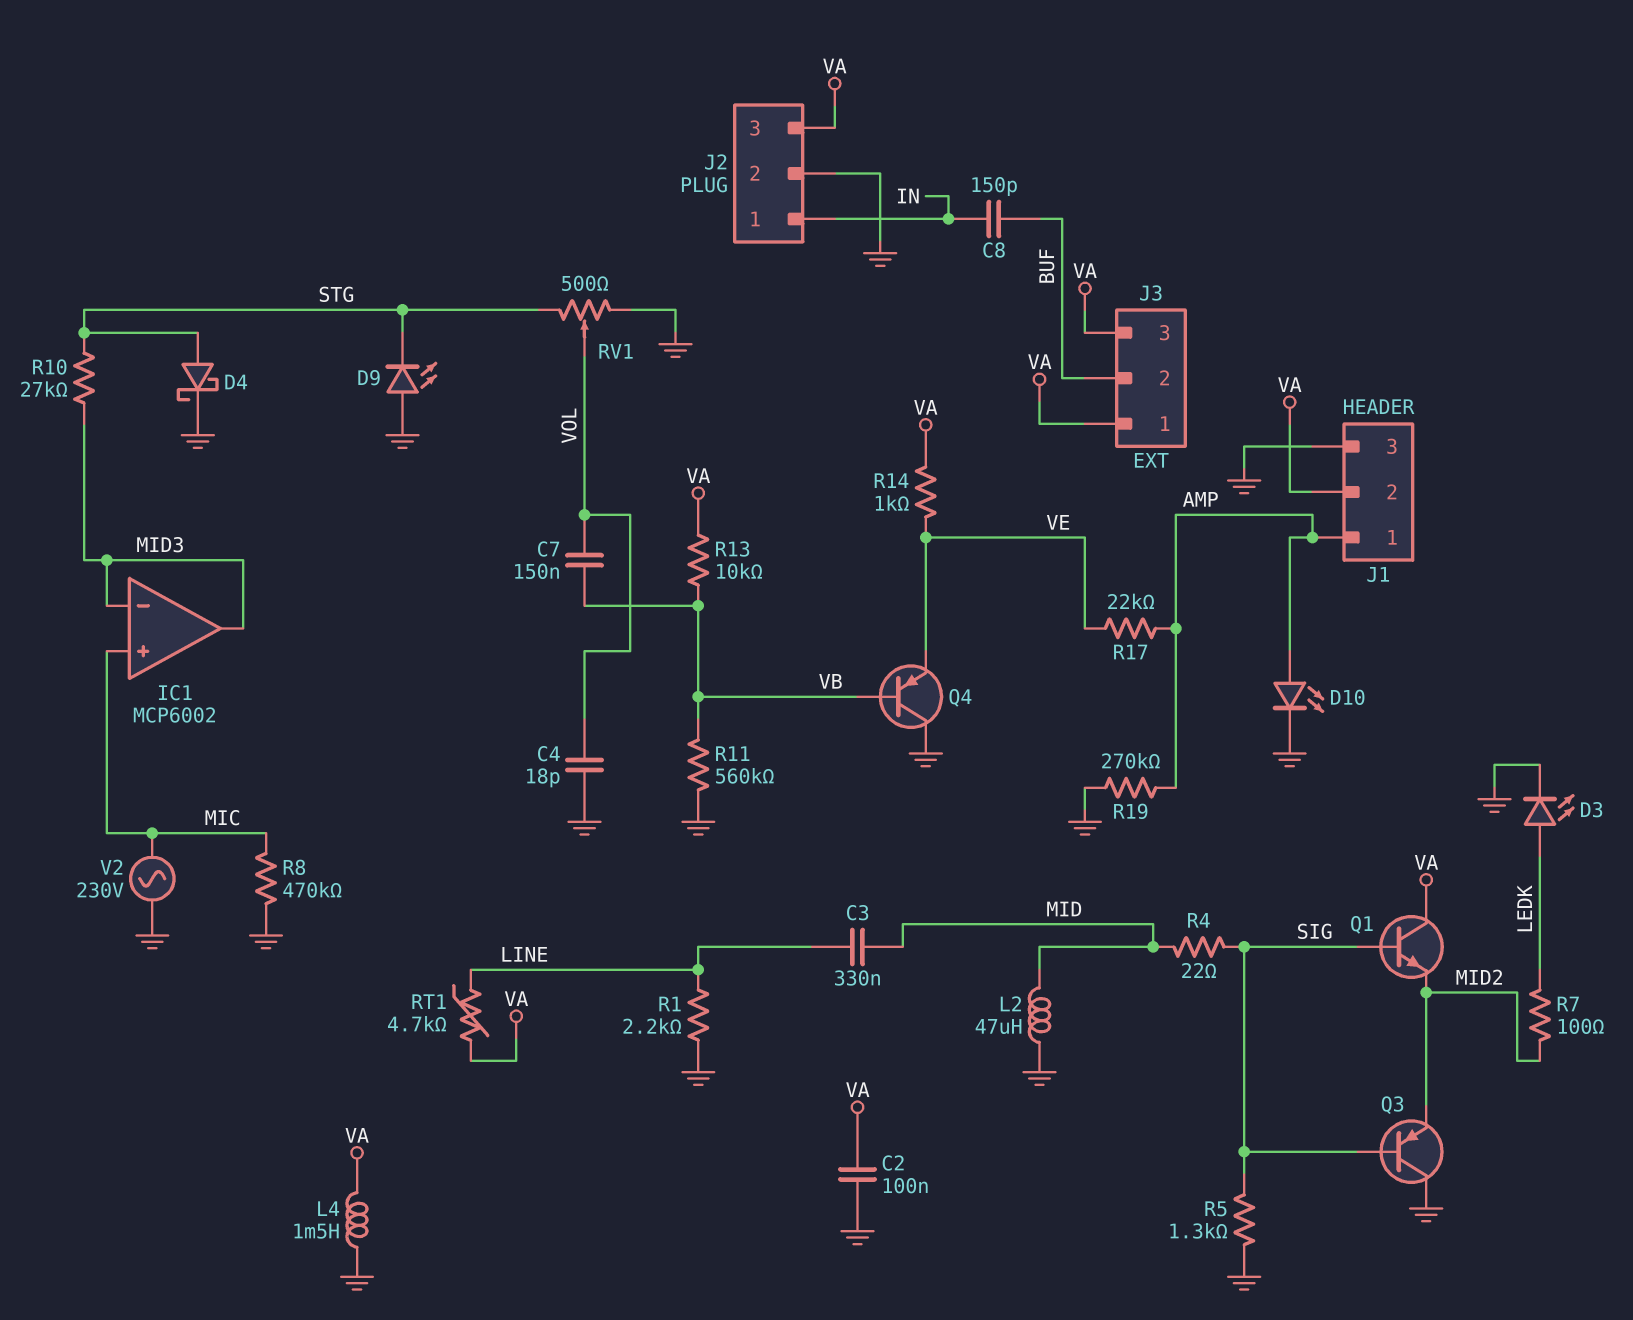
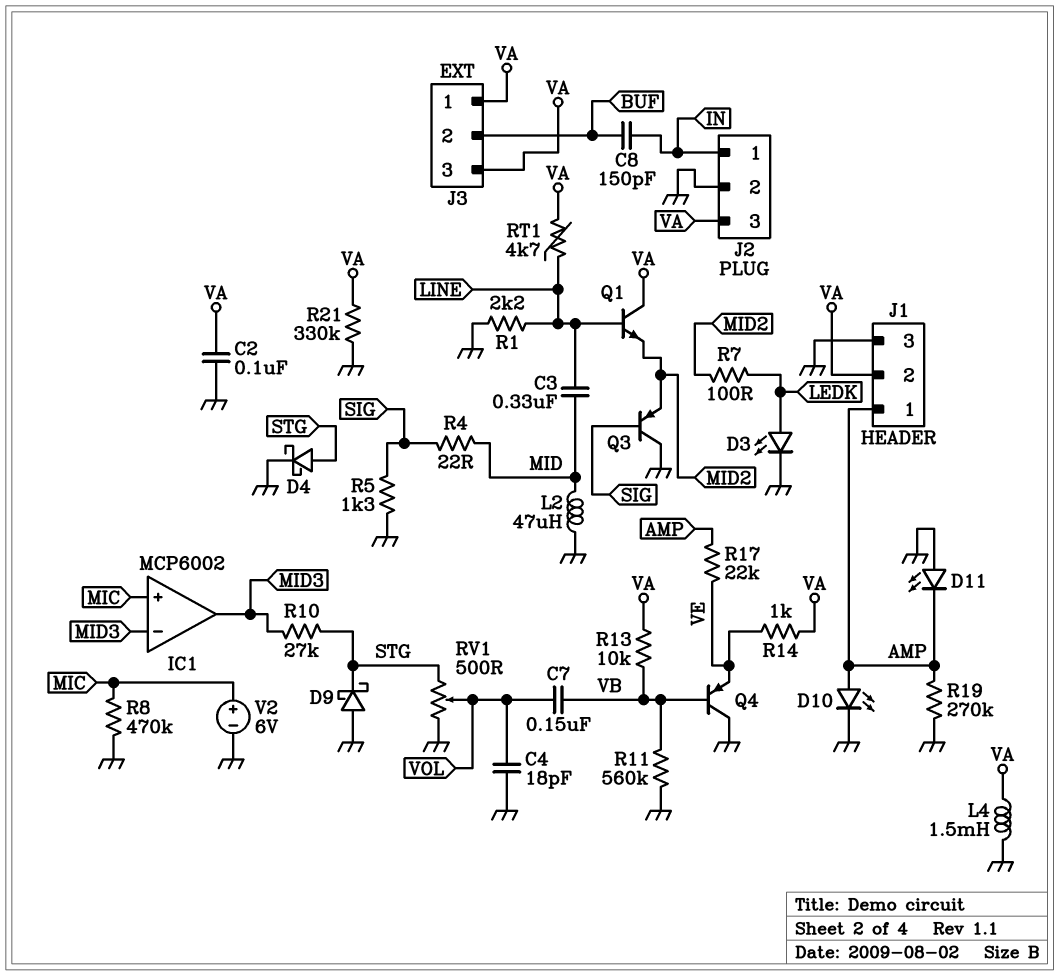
D9: LED (A GND, K STG) -> schottky (A GND, K STG)
D11: none -> LED (A GND, K AMP)
Q1: NPN (B SIG, C VA, E MID2) -> NPN (B LINE, C VA, E MID2)
R21: none -> 330k (GND, VA)
V2: AC 230V (GND, MIC) -> 6V (plus MIC, minus GND)

